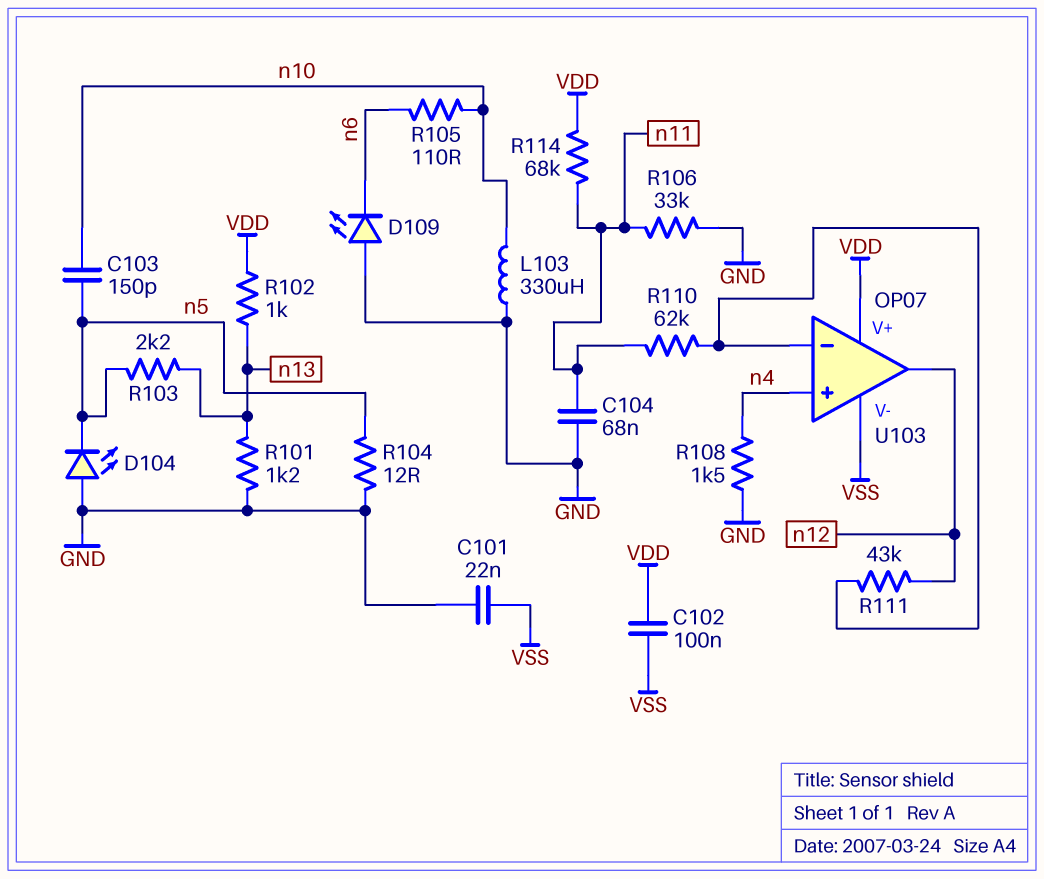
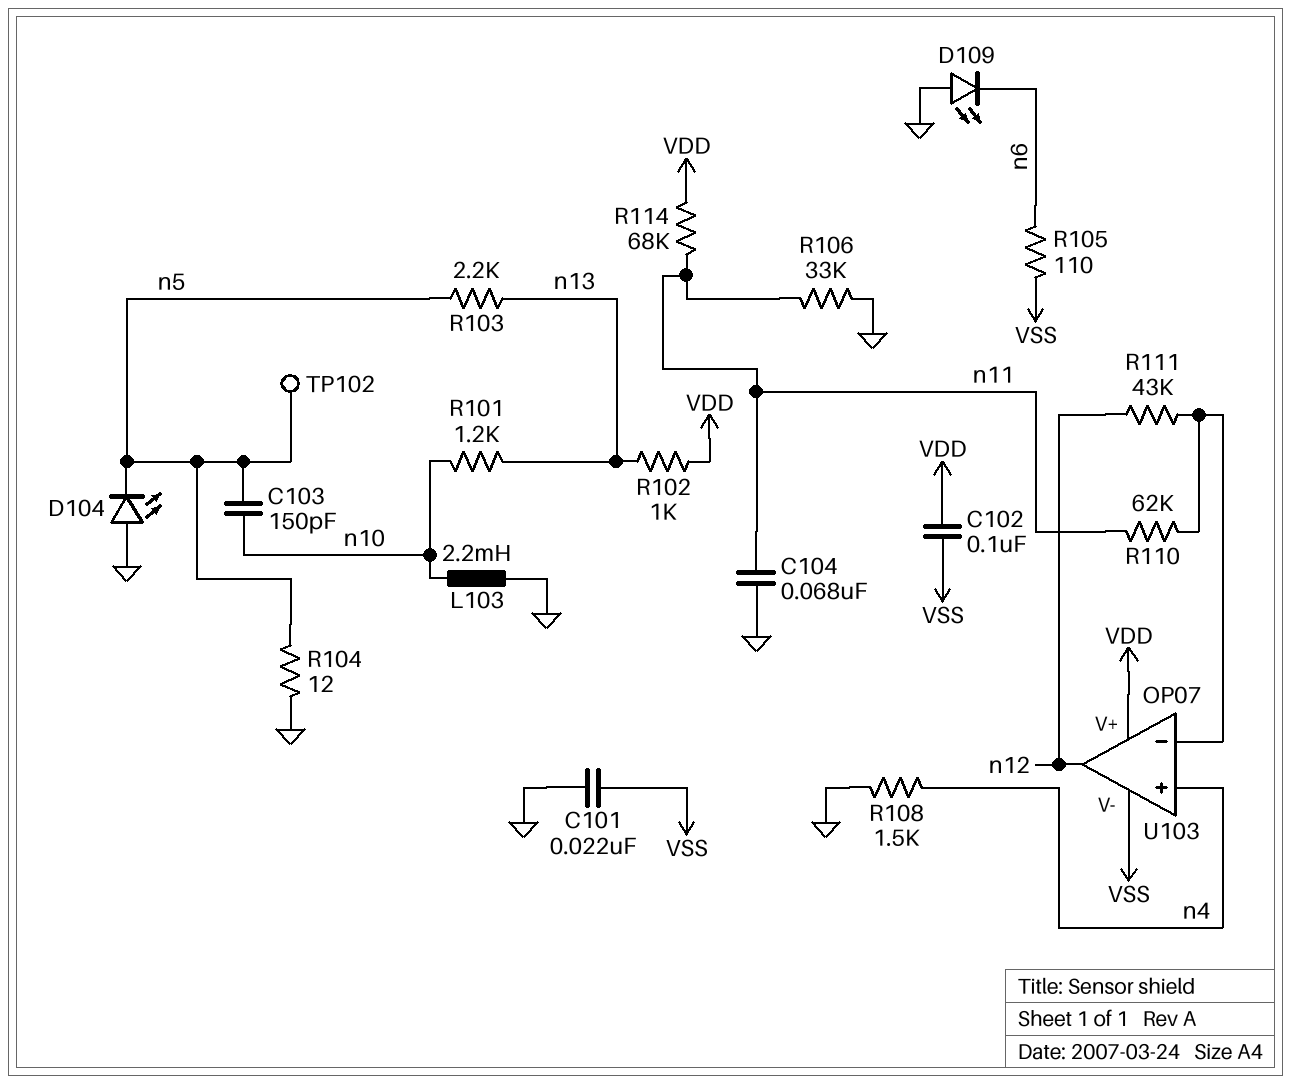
L103: 330uH (GND, n10) -> 2.2mH (GND, n10)
R101: 1.2k (GND, n13) -> 1.2k (n10, n13)
R105: 110 (n6, n10) -> 110 (VSS, n6)
TP102: none -> test point (n5)

